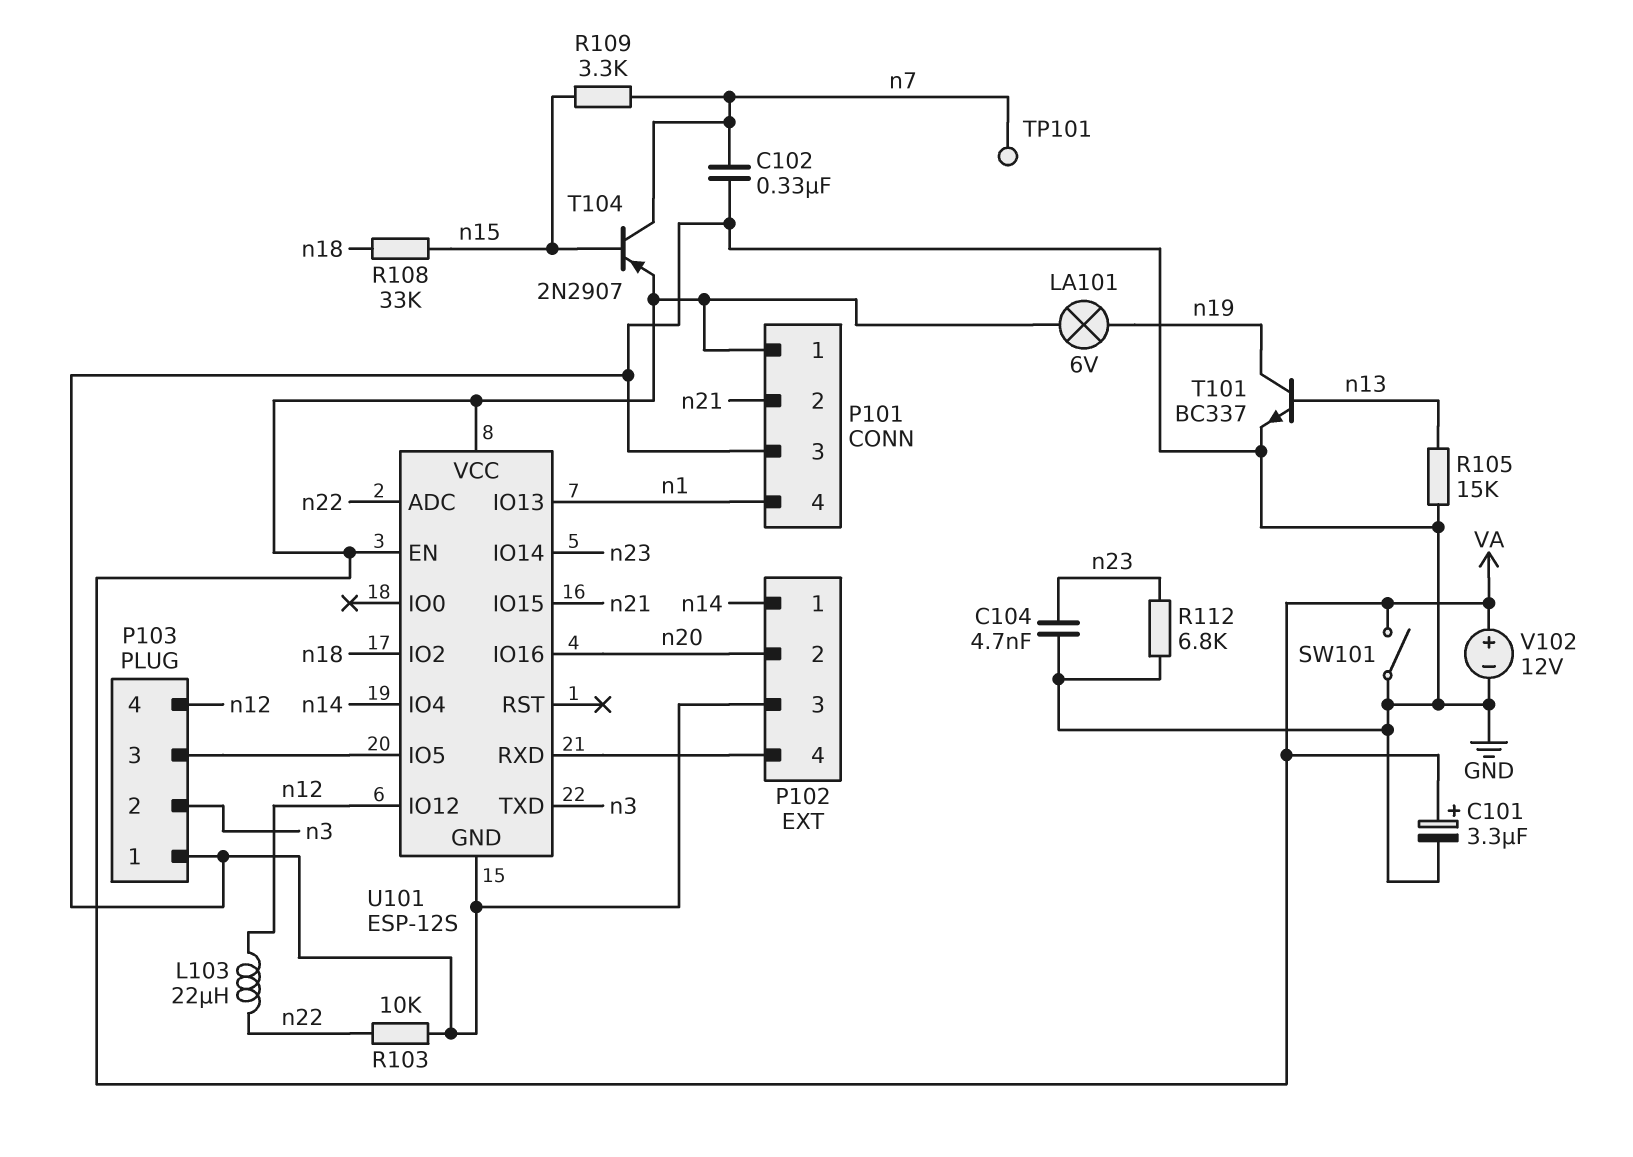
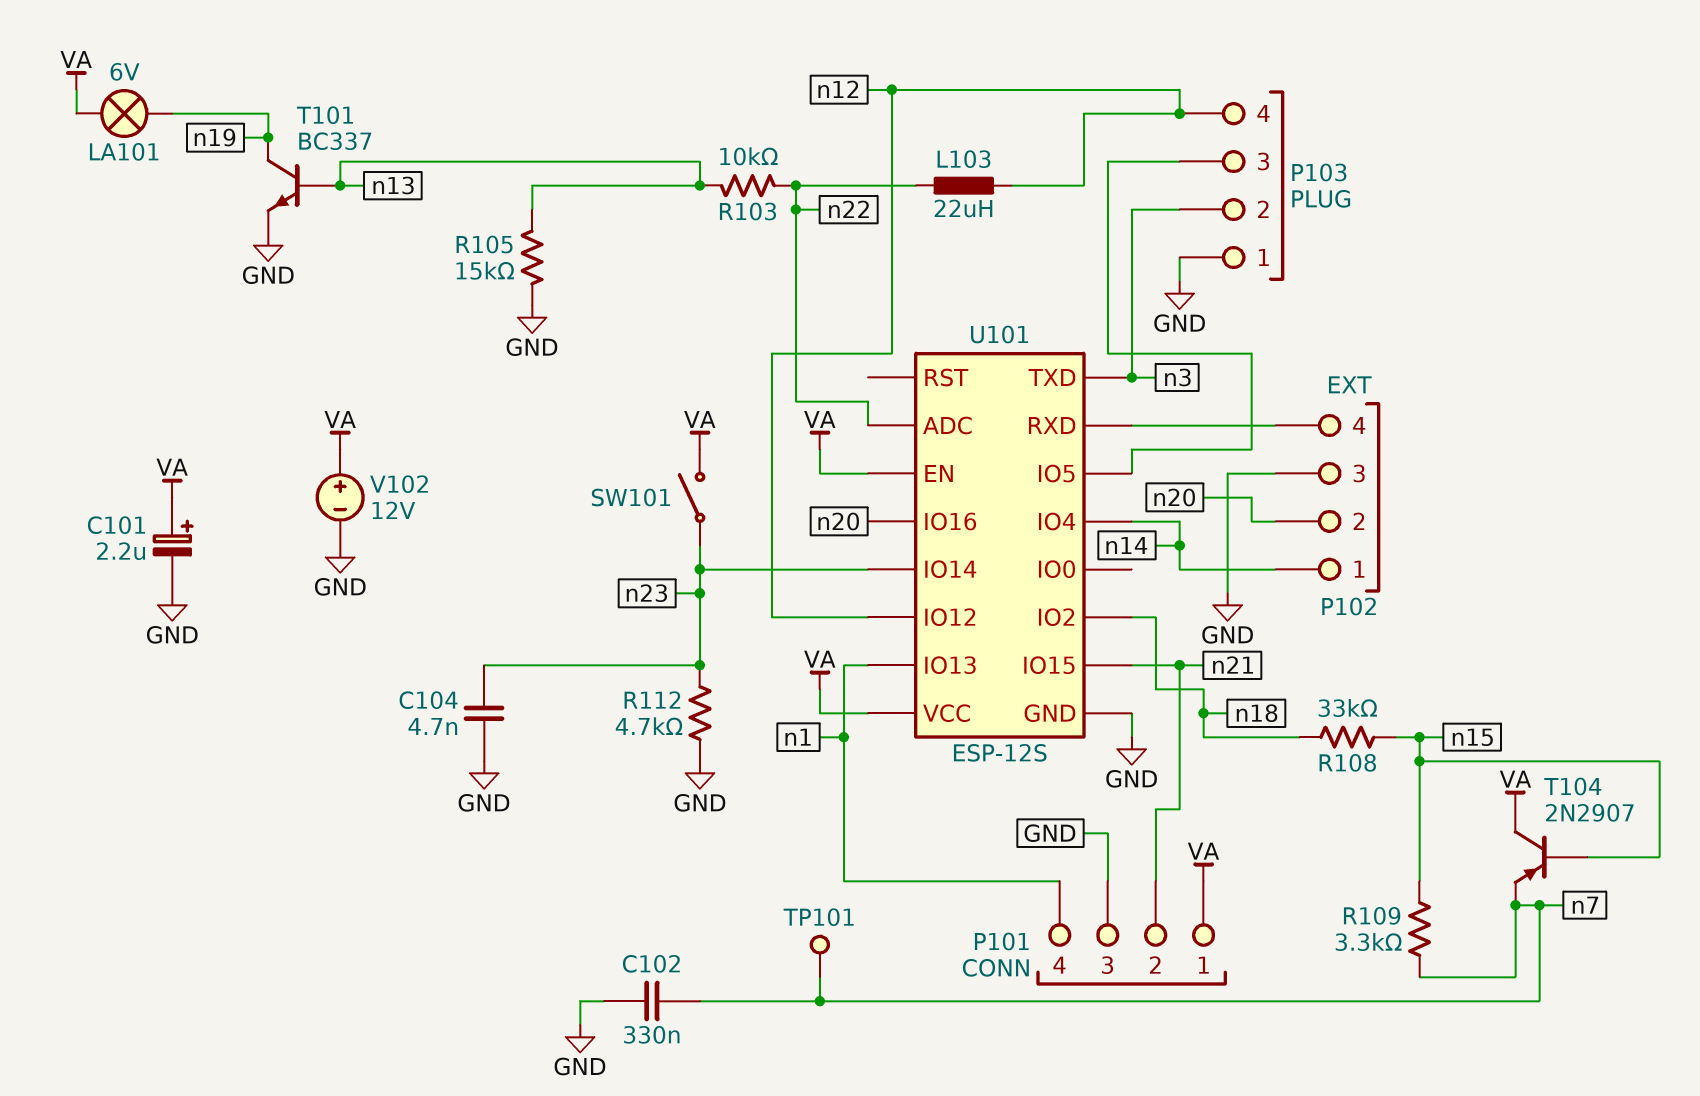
C101: 3.3uF (plus VA, minus GND) -> 2.2uF (plus VA, minus GND)
R103: 10k (GND, n22) -> 10k (n13, n22)
R112: 6.8k (GND, n23) -> 4.7k (GND, n23)
SW101: switch (GND, VA) -> switch (VA, n23)
T104: PNP 2N2907 (B n15, C n7, E VA) -> PNP 2N2907 (B n15, C VA, E n7)

